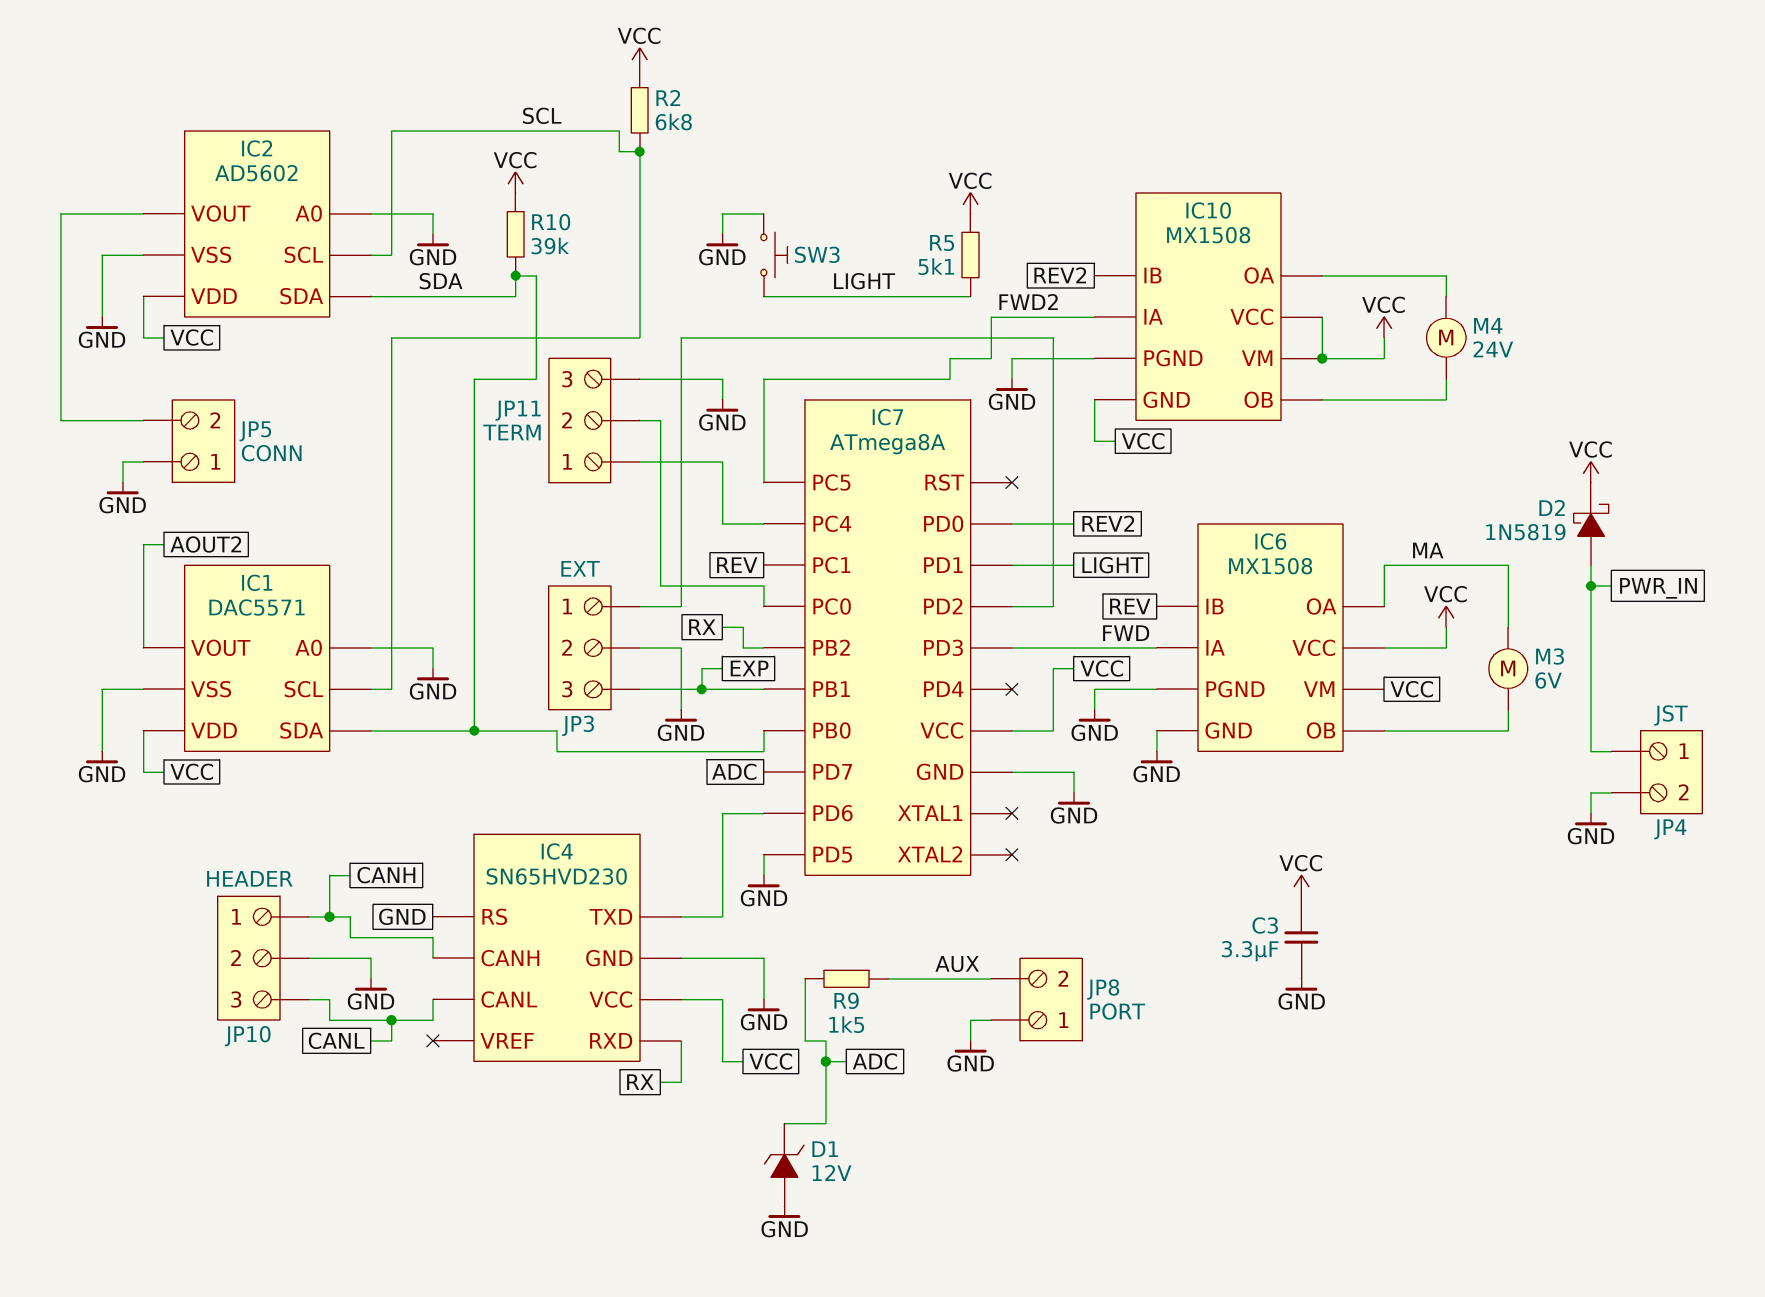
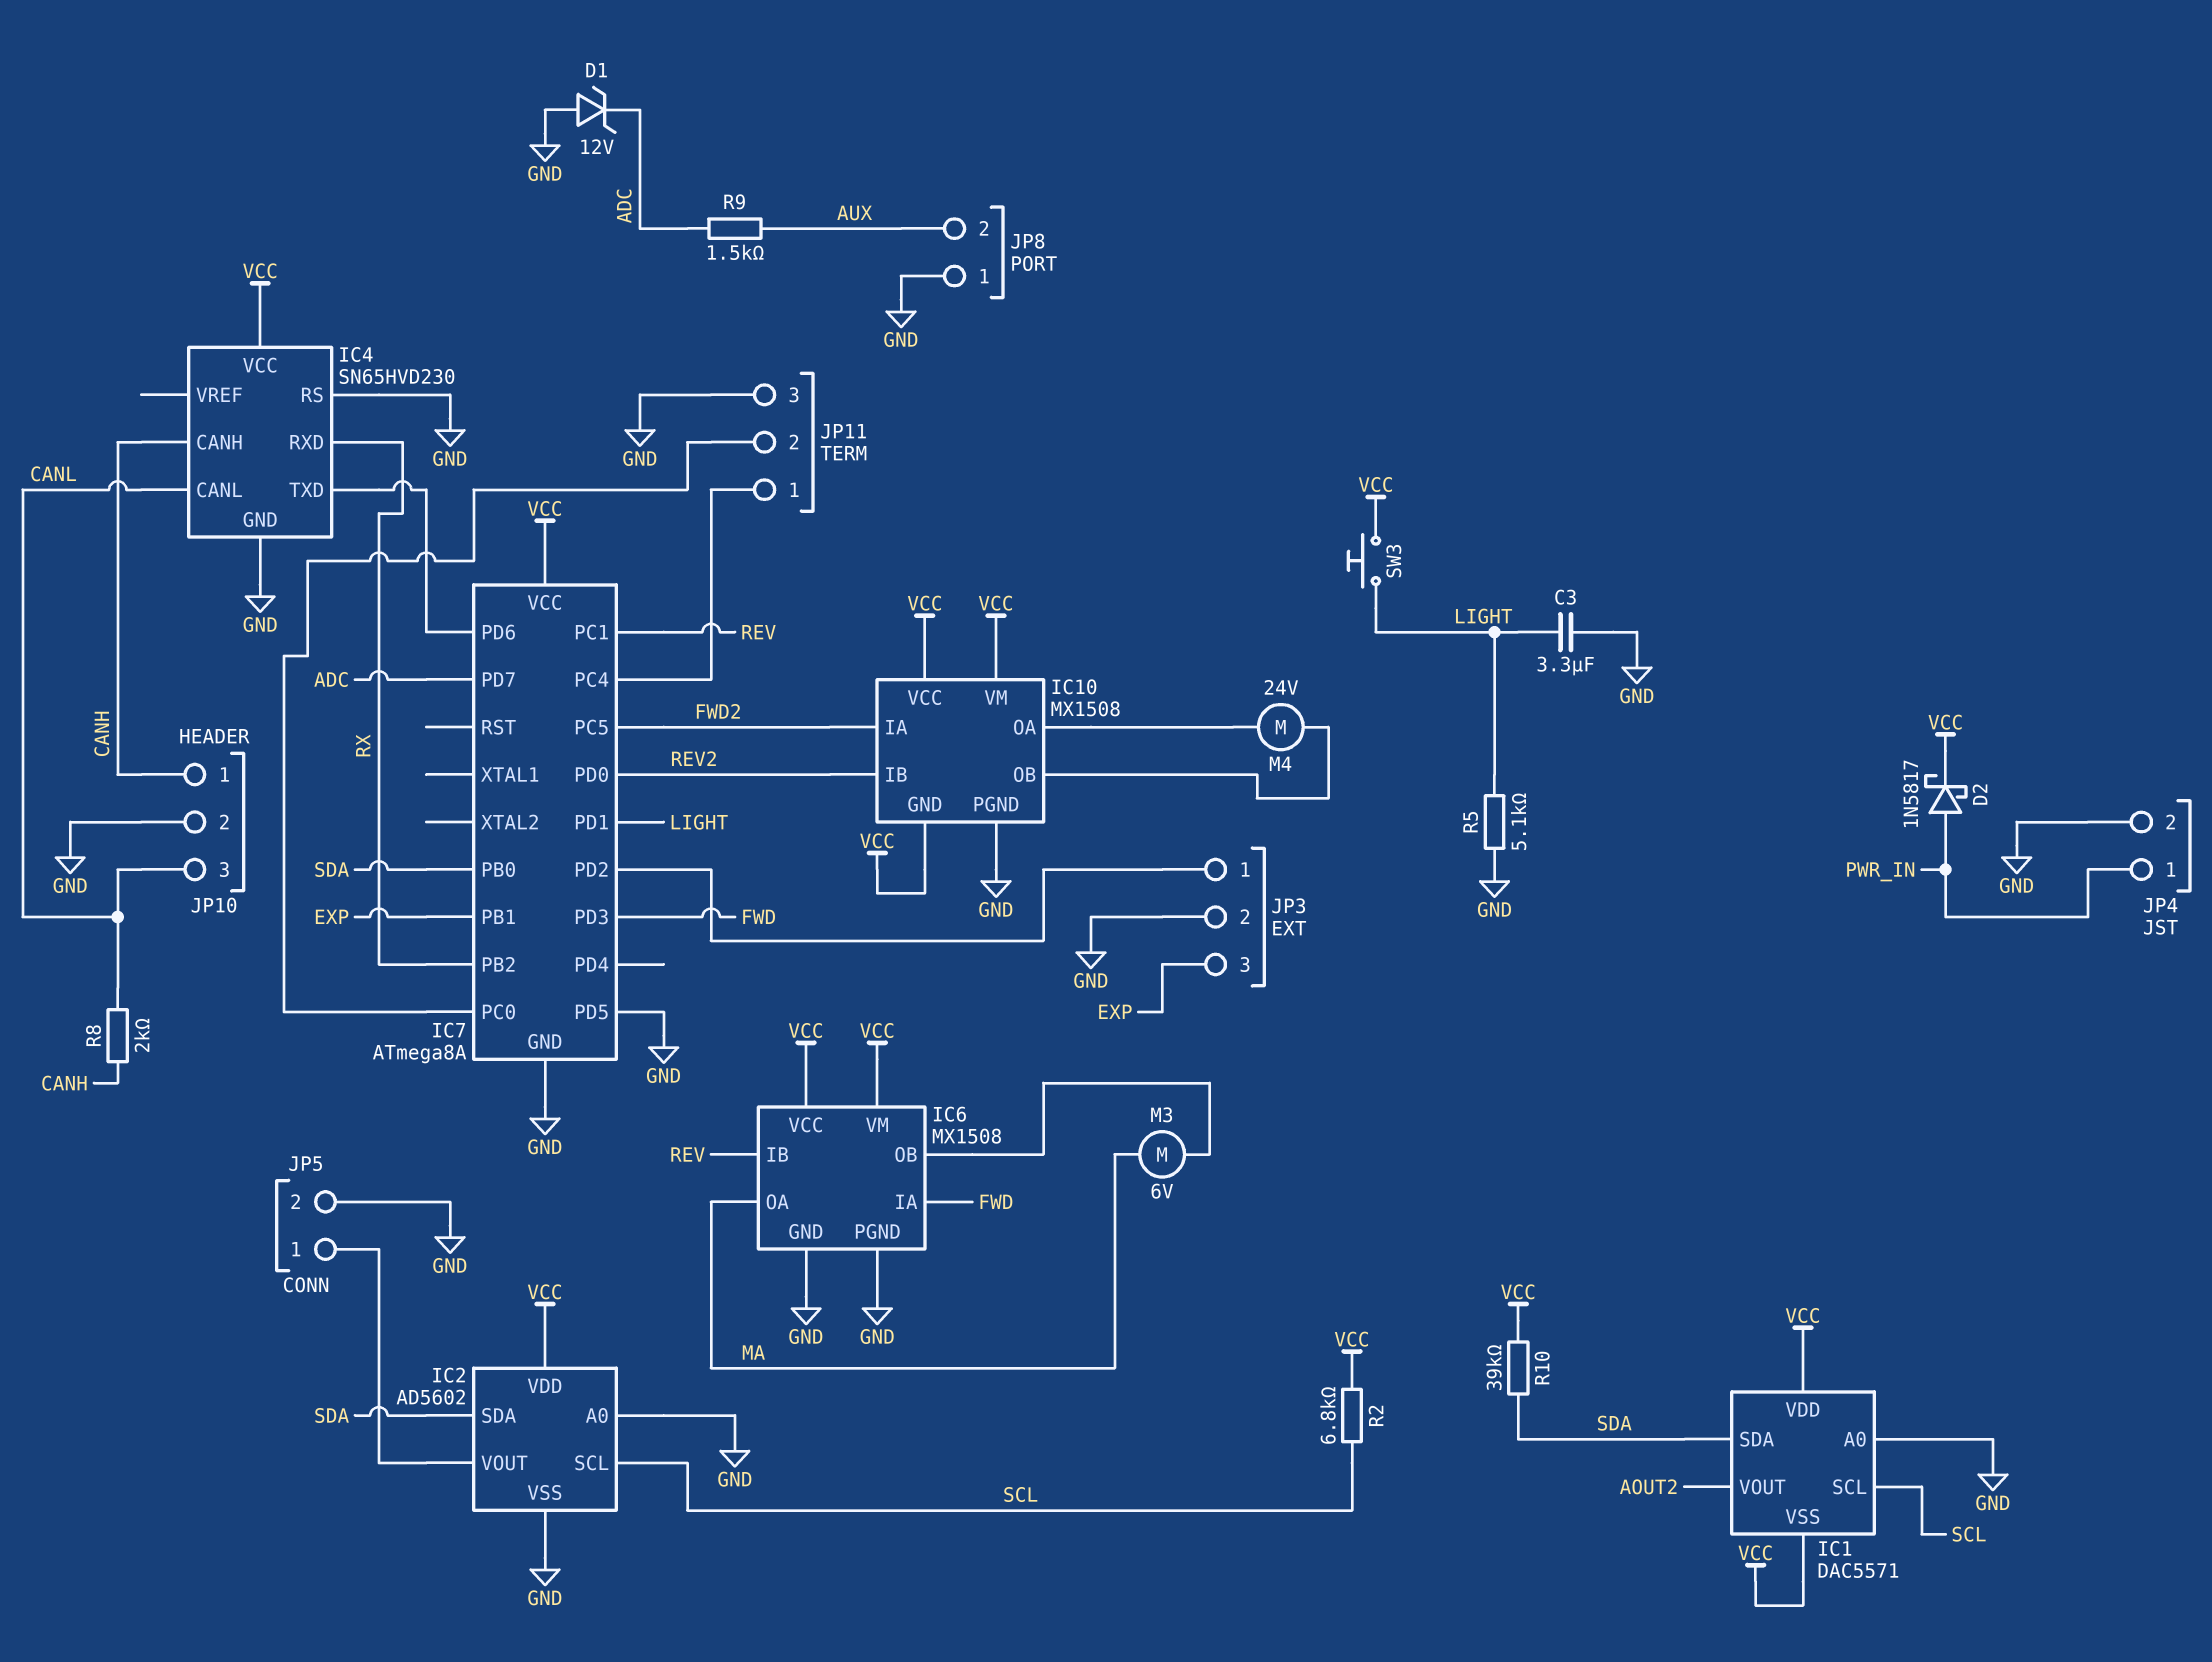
C3: 3.3uF (GND, VCC) -> 3.3uF (GND, LIGHT)
D2: schottky 1N5819 (A PWR_IN, K VCC) -> schottky 1N5817 (A PWR_IN, K VCC)
IC1 pin VSS: GND -> VCC
JP5 pin 1: GND -> IC2/VOUT
JP5 pin 2: IC2/VOUT -> GND
R5: 5.1k (LIGHT, VCC) -> 5.1k (GND, LIGHT)
R8: none -> 2k (CANH, CANL)
SW3: button (GND, LIGHT) -> button (LIGHT, VCC)

